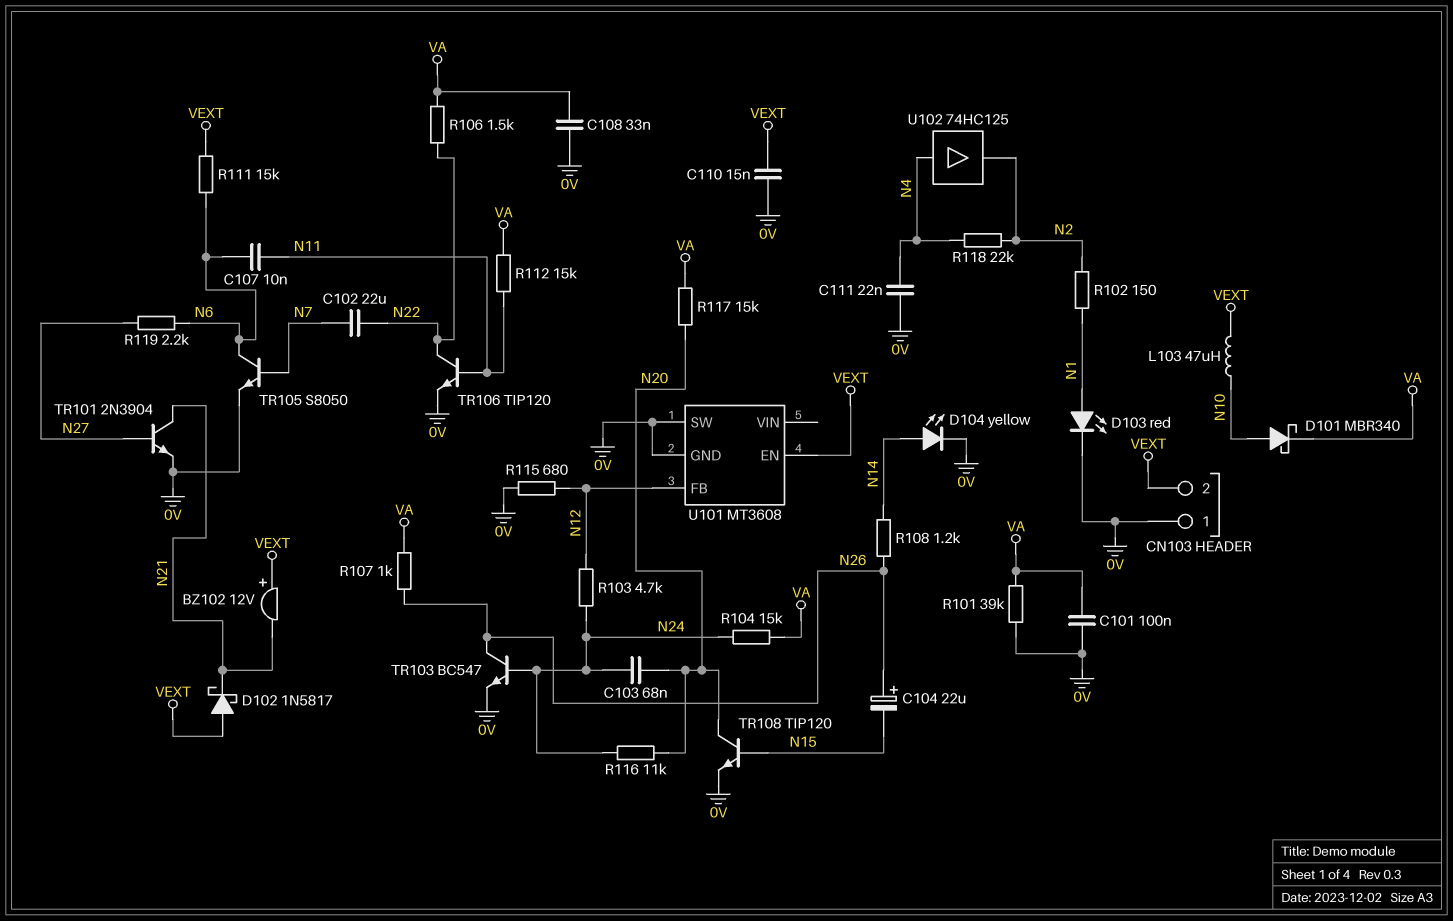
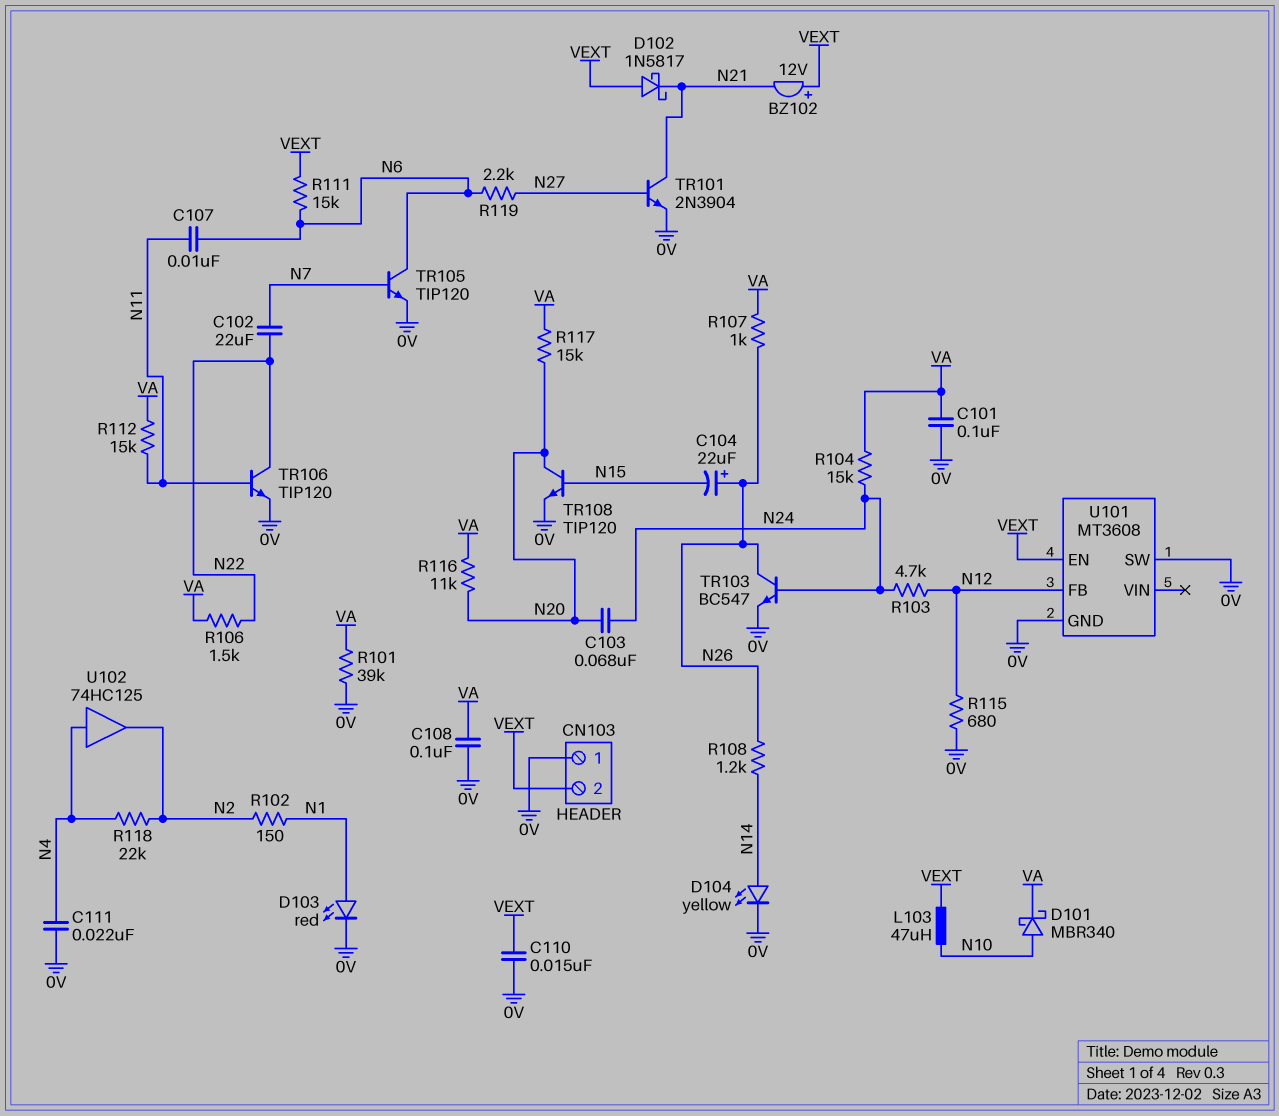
C108: 33nF (0V, VA) -> 100nF (0V, VA)
R116: 11k (N20, N24) -> 11k (N20, VA)
TR105: NPN S8050 (B N7, C N6, E 0V) -> NPN TIP120 (B N7, C N6, E 0V)

